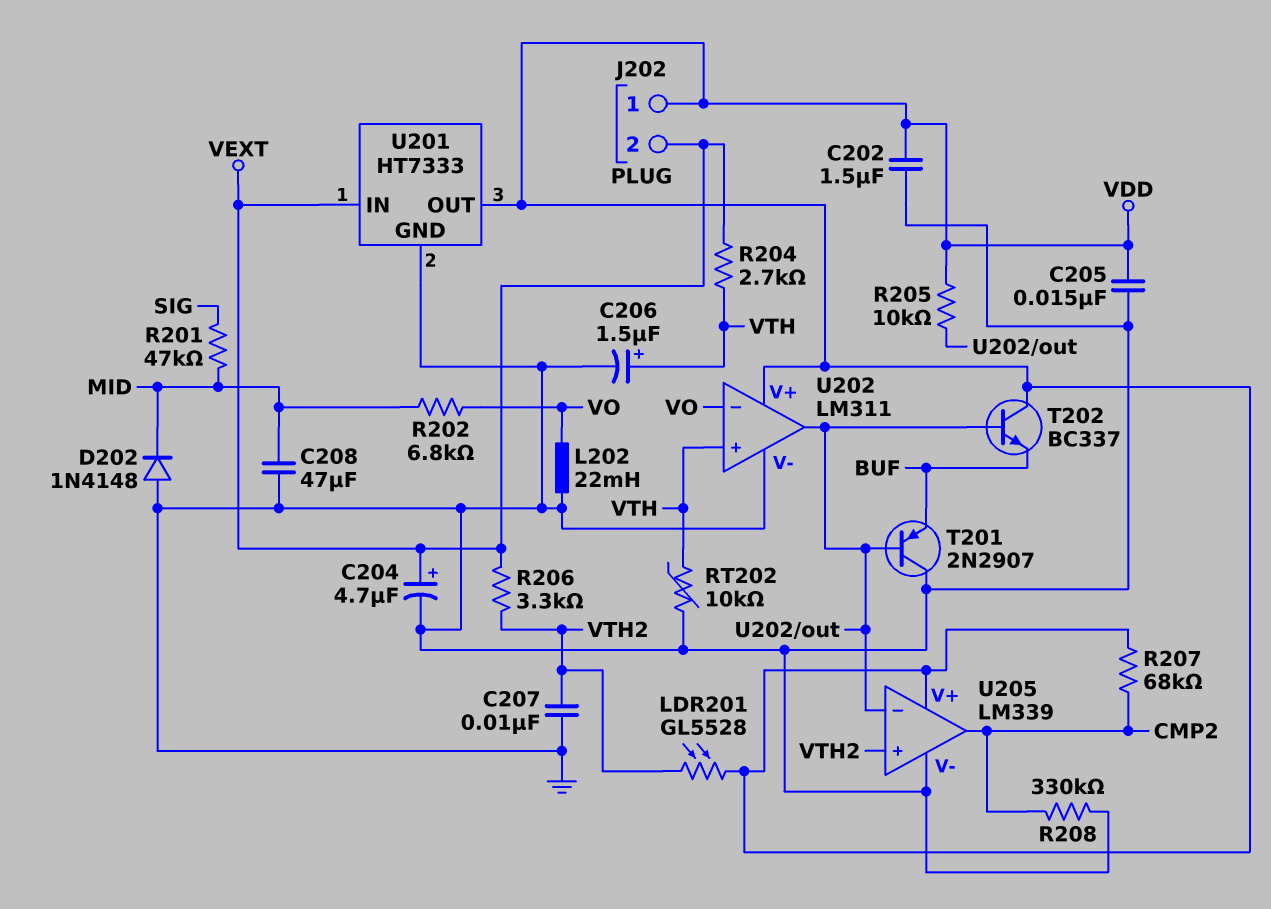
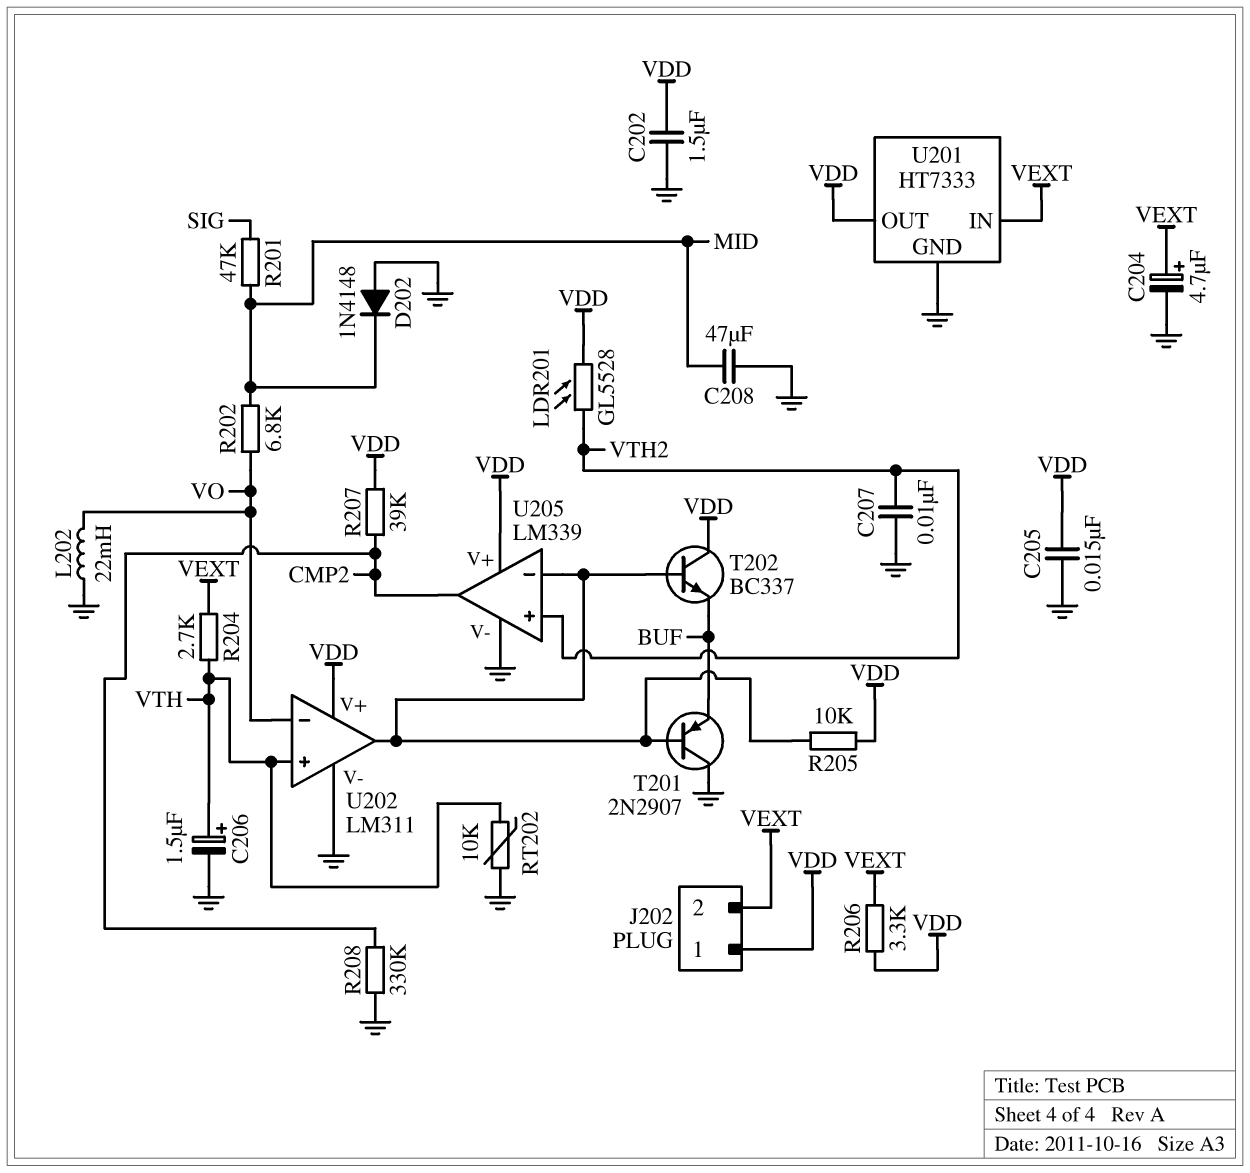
R206: 3.3k (VEXT, VTH2) -> 3.3k (VDD, VEXT)
R207: 68k (CMP2, VDD) -> 39k (CMP2, VDD)

